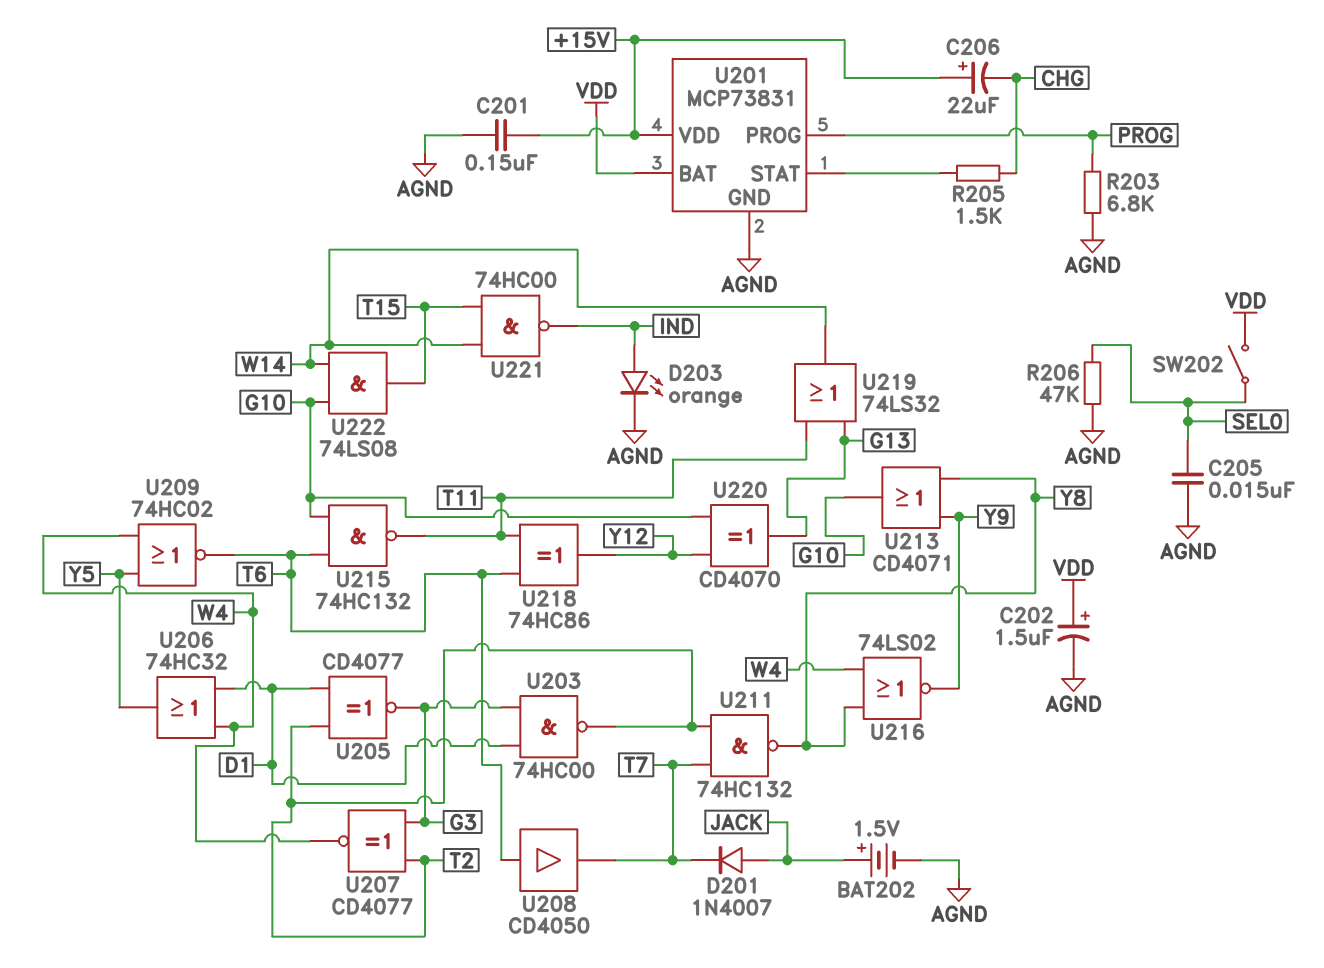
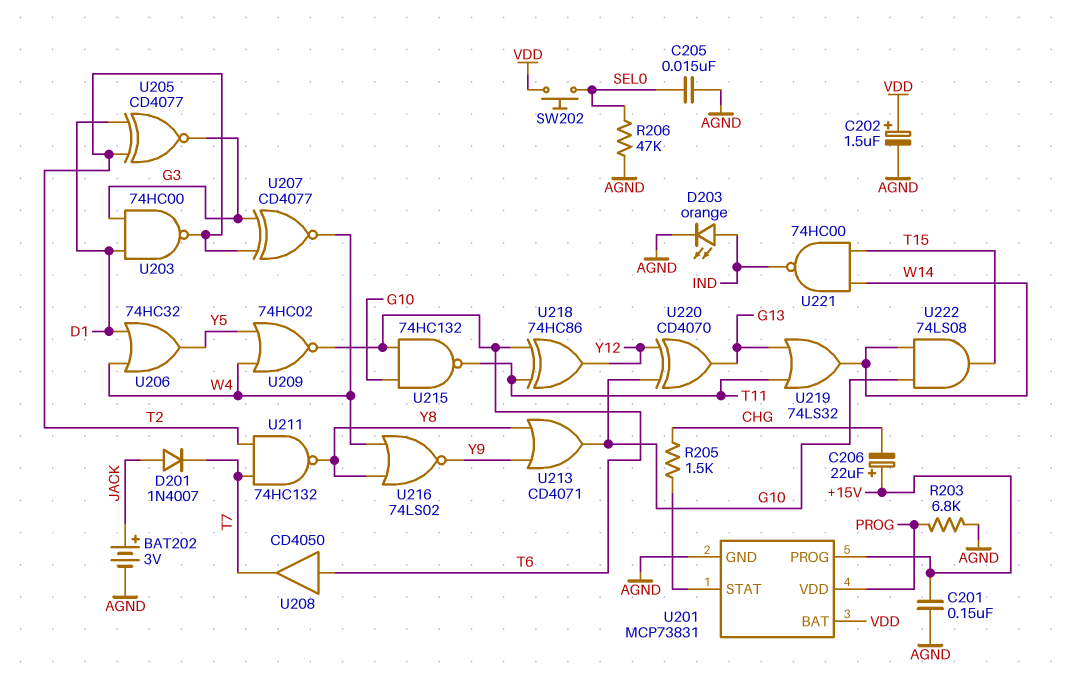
BAT202: 1.5V (plus JACK, minus AGND) -> 3V (plus JACK, minus AGND)
SW202: switch (SEL0, VDD) -> button (SEL0, VDD)
U201 pin PROG: PROG -> +15V
U201 pin VDD: +15V -> PROG

